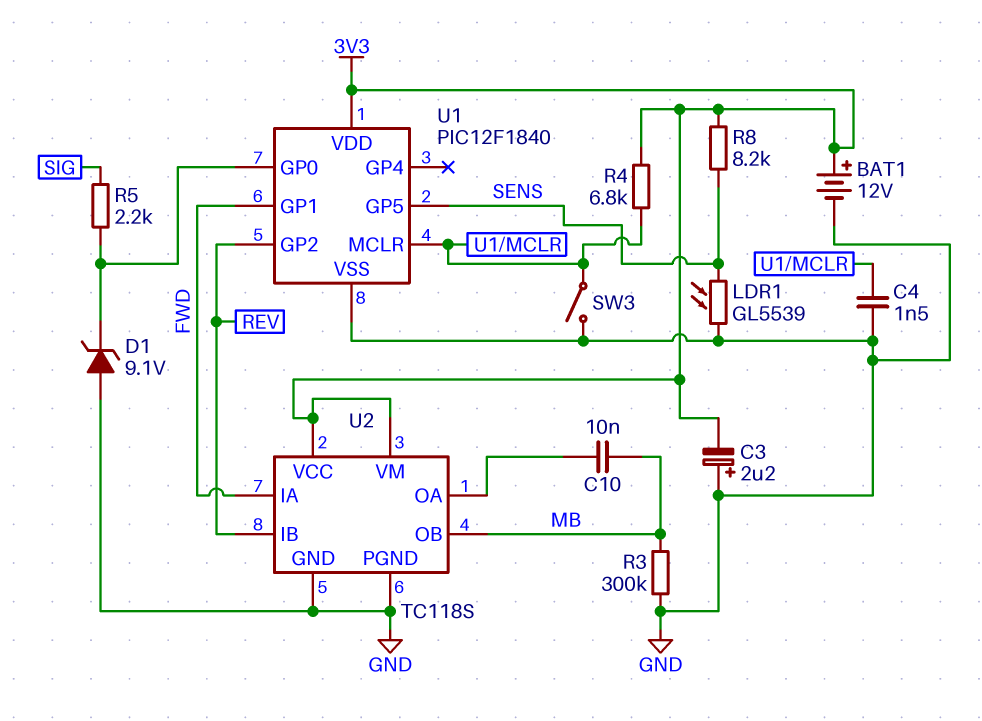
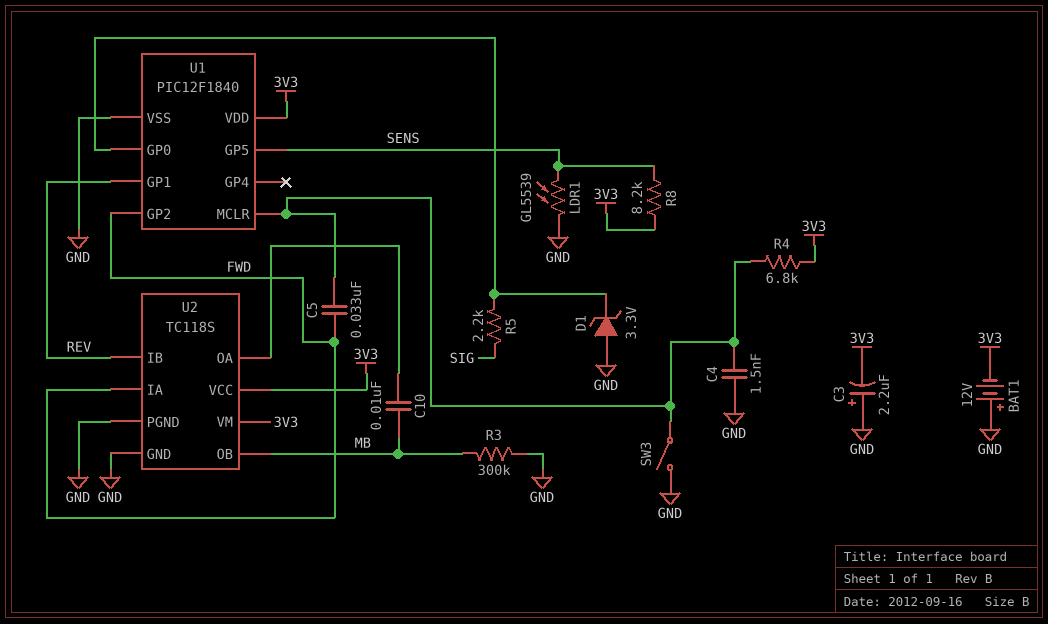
BAT1: 12V (plus 3V3, minus GND) -> 12V (plus GND, minus 3V3)
C5: none -> 33nF (FWD, U1/MCLR)
D1: zener 9.1V (A GND, K U1/GP0) -> zener 3.3V (A GND, K U1/GP0)
U1 pin GP1: FWD -> REV
U1 pin GP2: REV -> FWD

